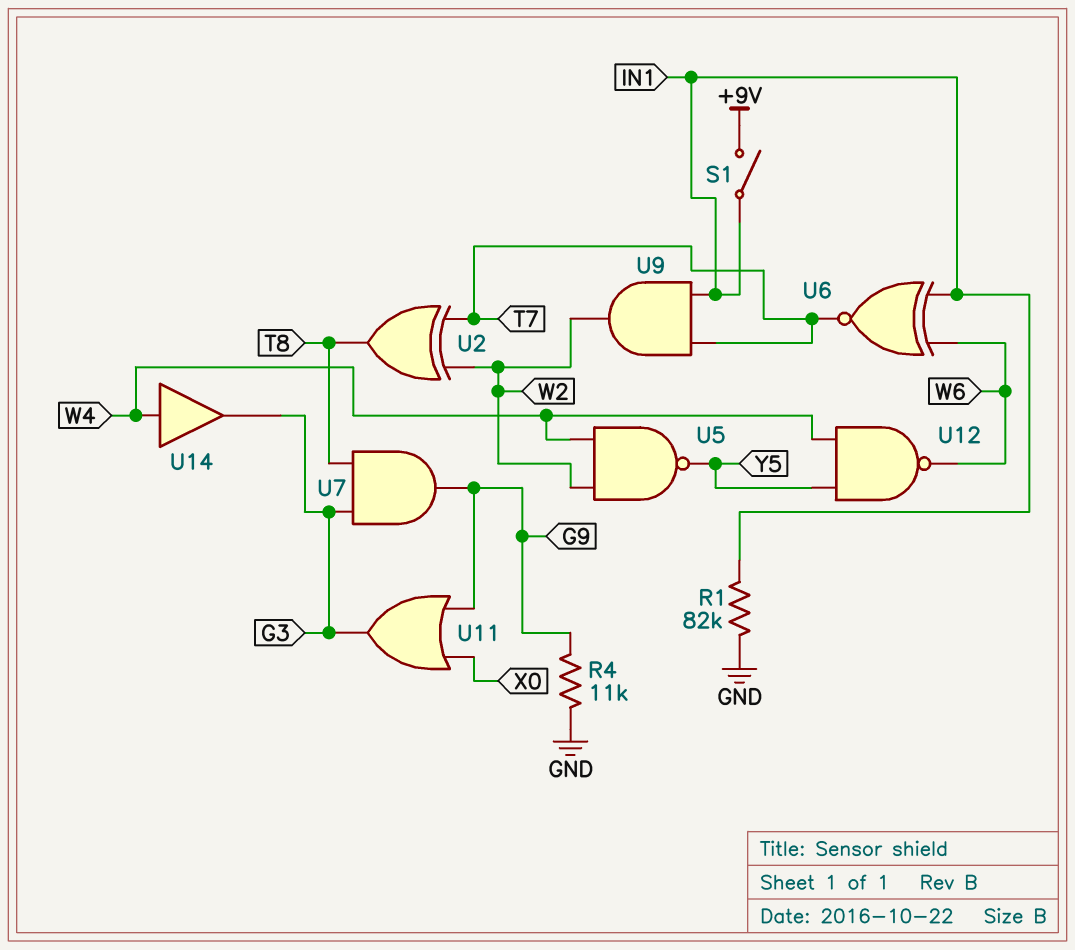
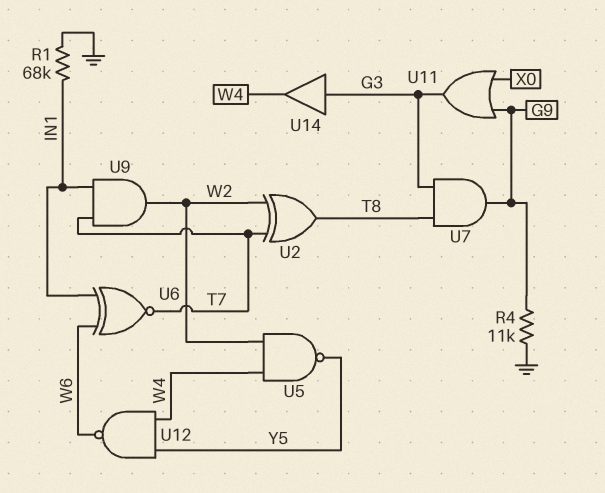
R1: 82k (GND, IN1) -> 68k (GND, IN1)
S1: switch (+9V, IN1) -> none
U14: buffer (in W4, out G3) -> buffer (in G3, out W4)

